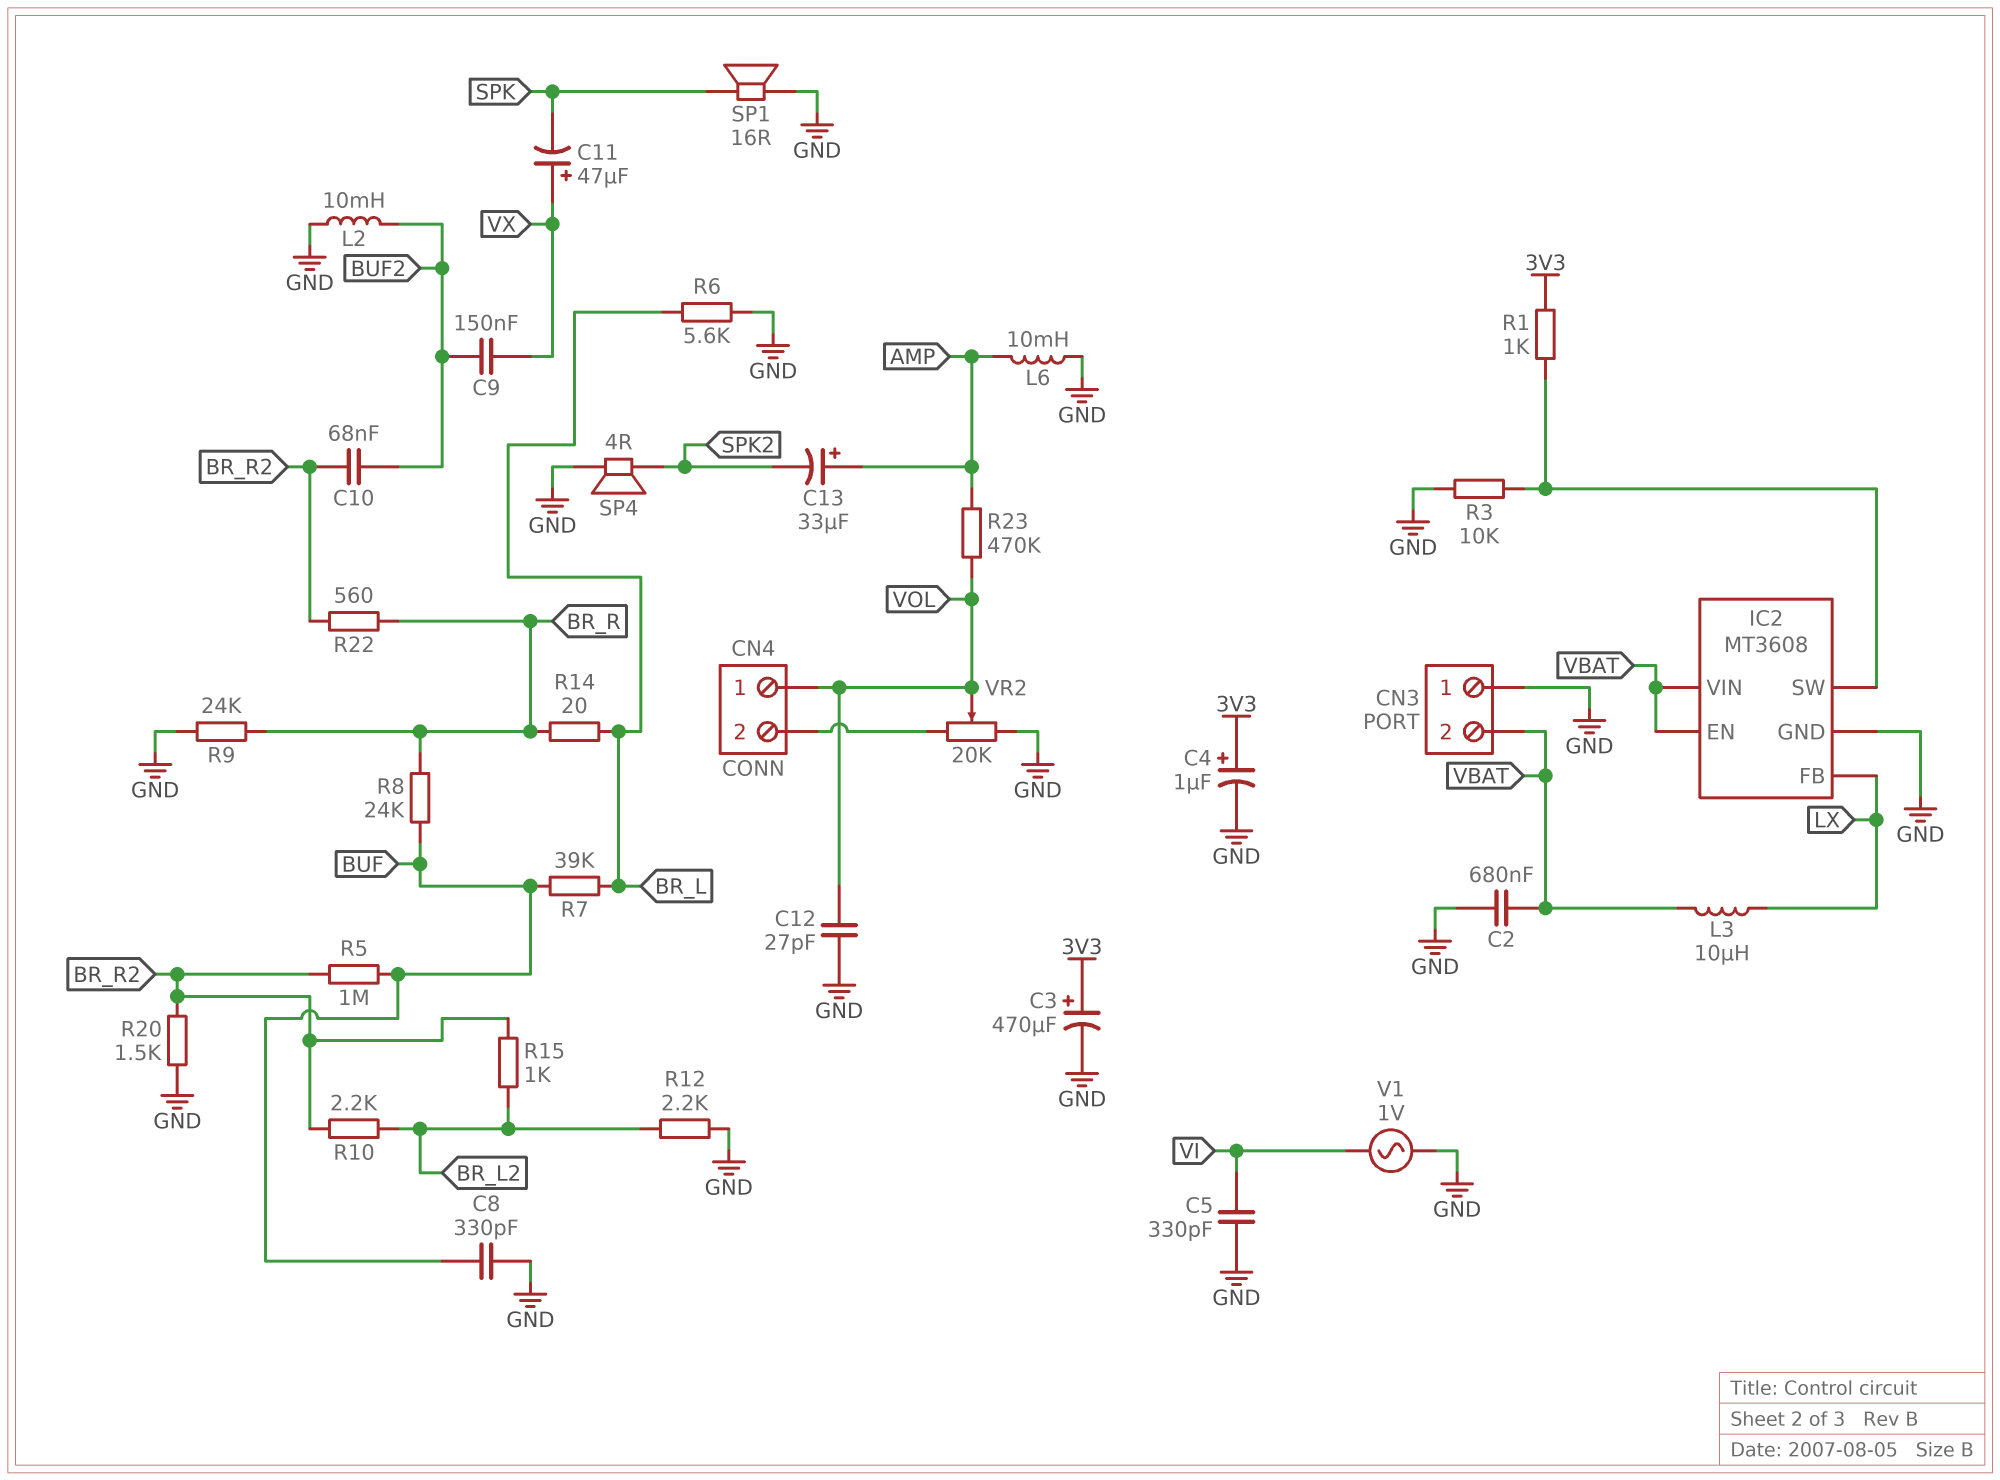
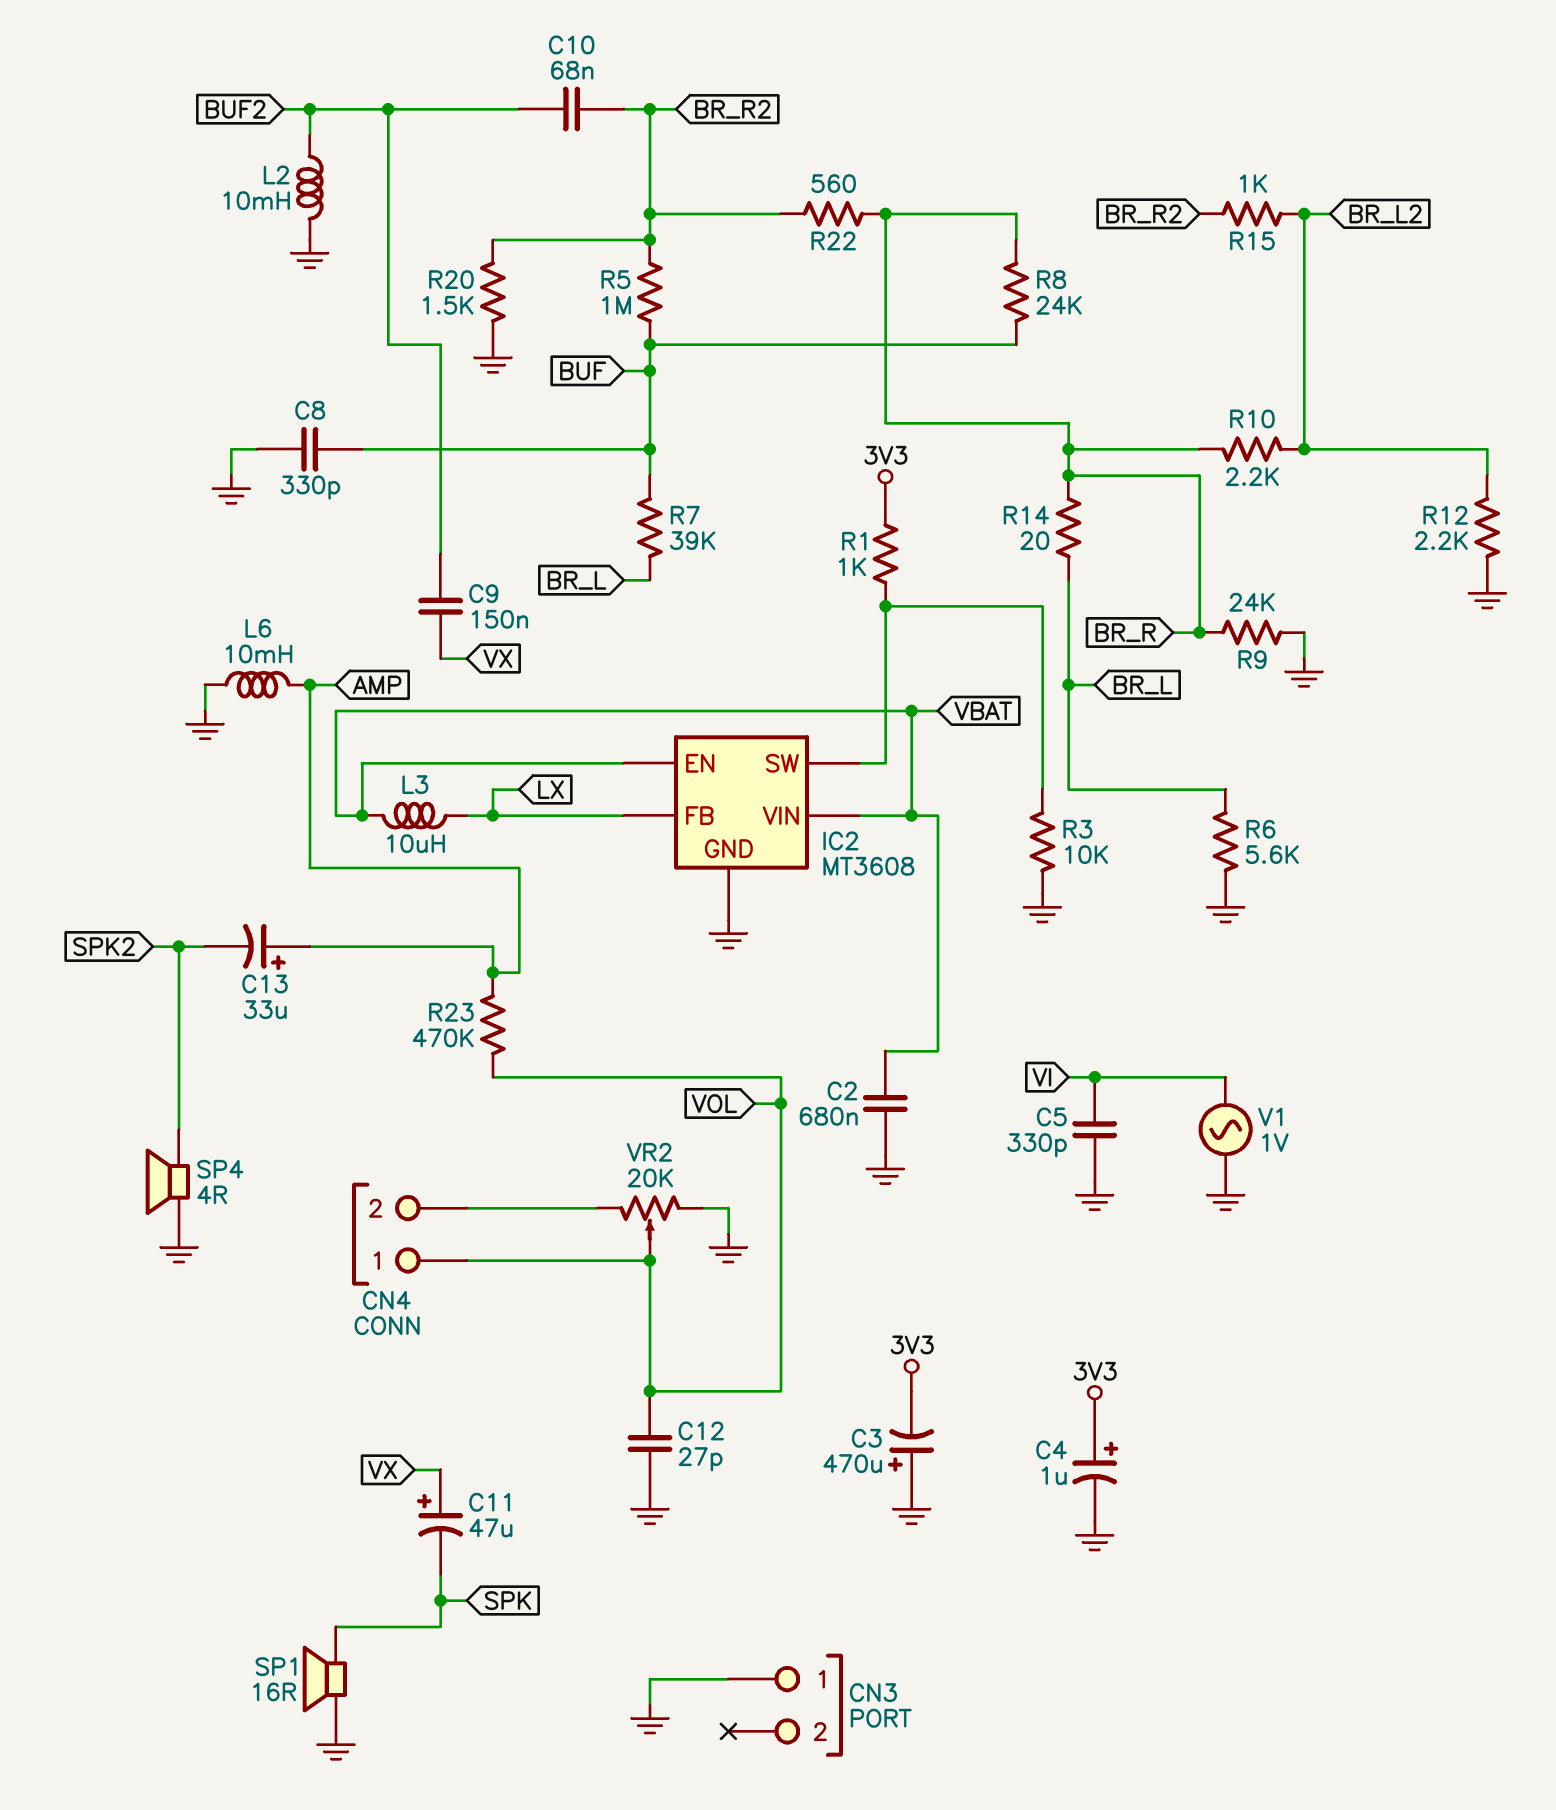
C3: 470uF (plus 3V3, minus GND) -> 470uF (plus GND, minus 3V3)
CN3 pin 2: VBAT -> none
R10: 2.2k (BR_L2, BR_R2) -> 2.2k (BR_L2, BR_R)

